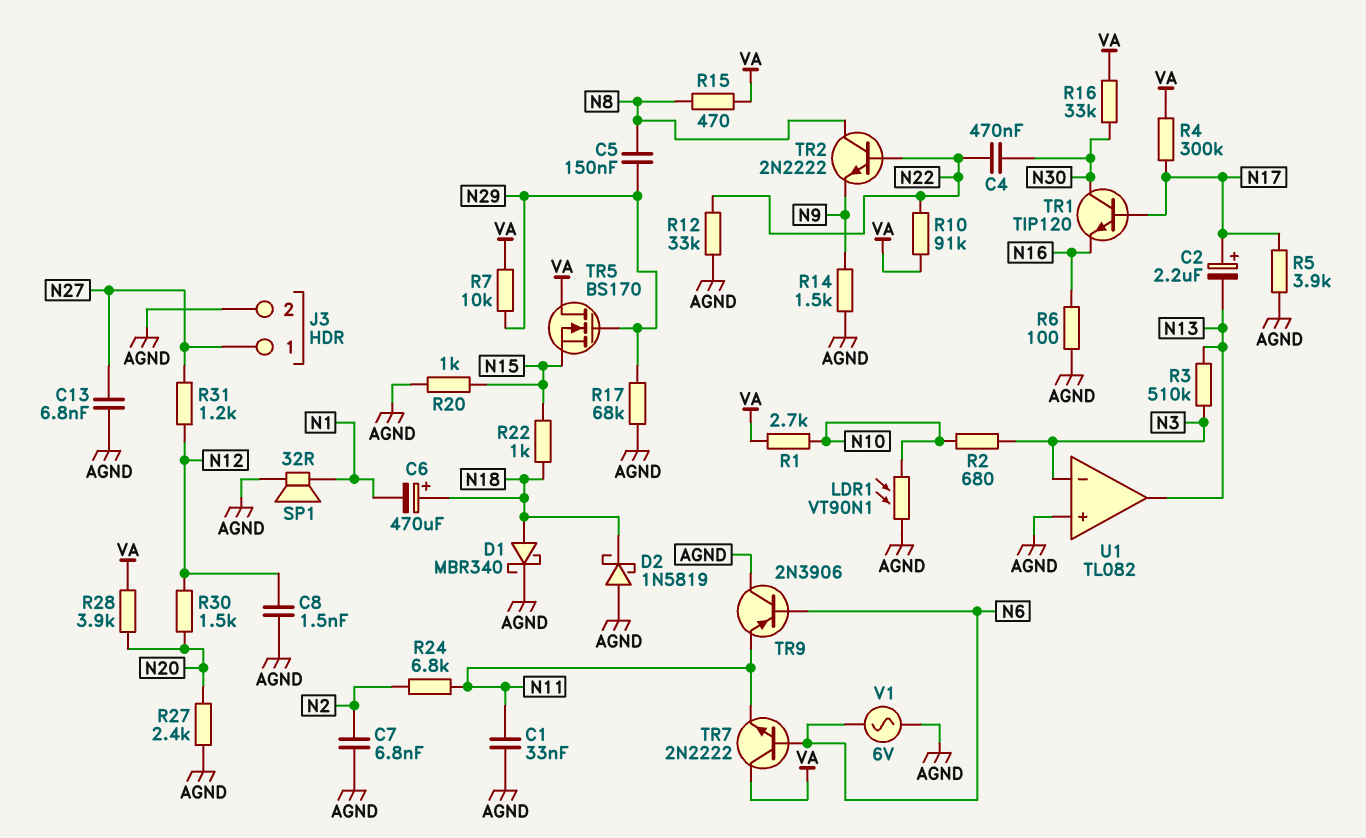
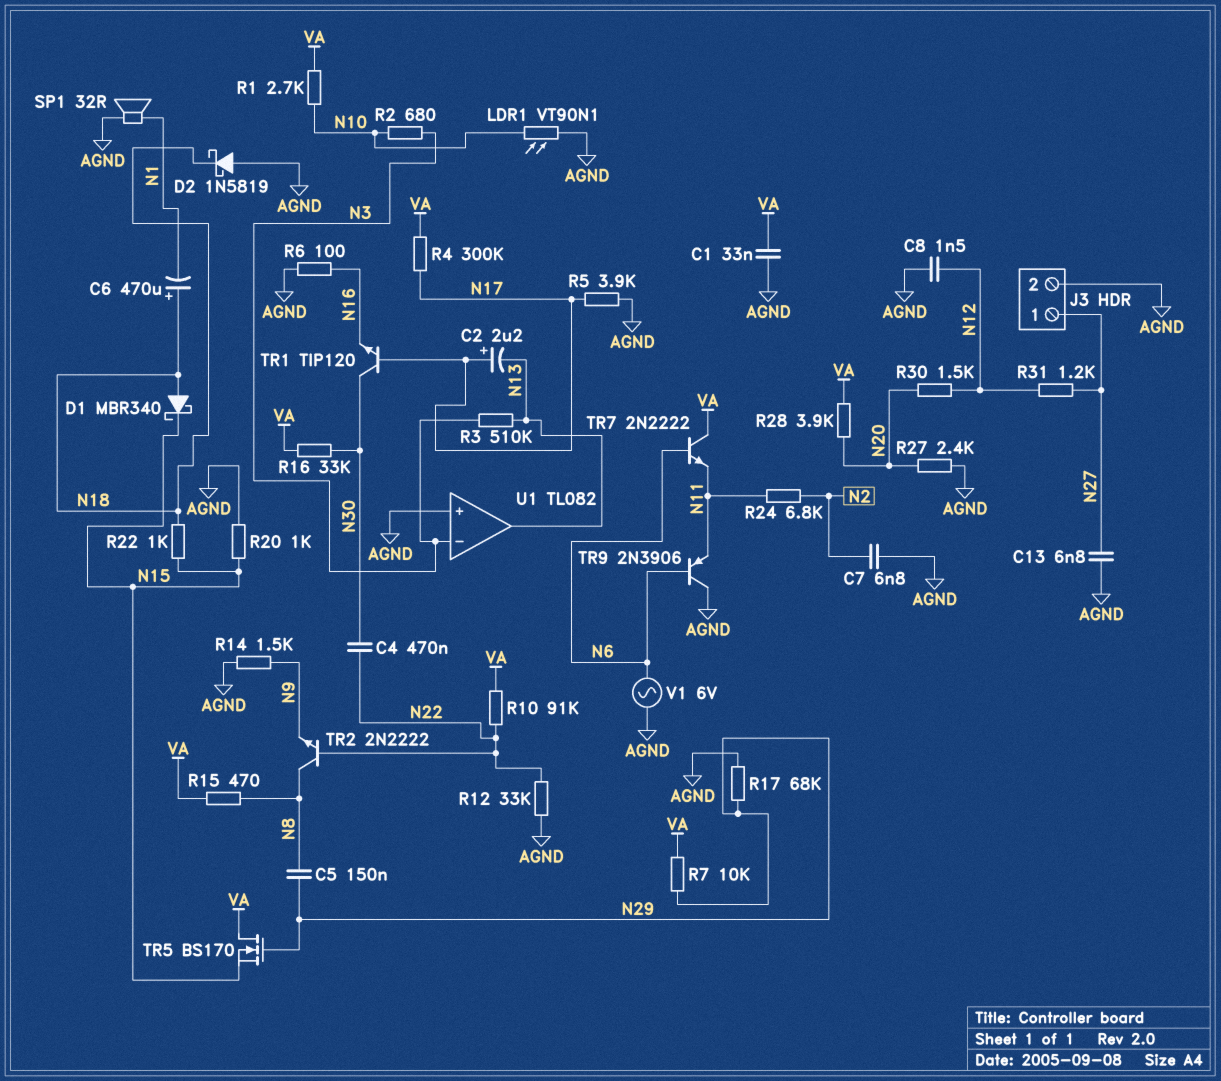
C1: 33nF (AGND, N11) -> 33nF (AGND, VA)
D1: schottky MBR340 (A N18, K AGND) -> schottky MBR340 (A N18, K N15)

